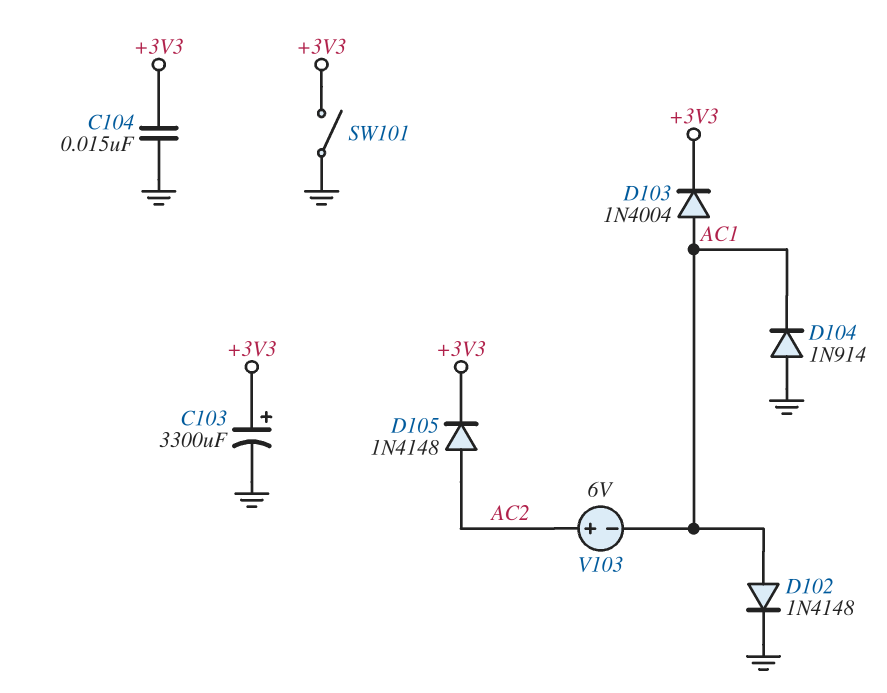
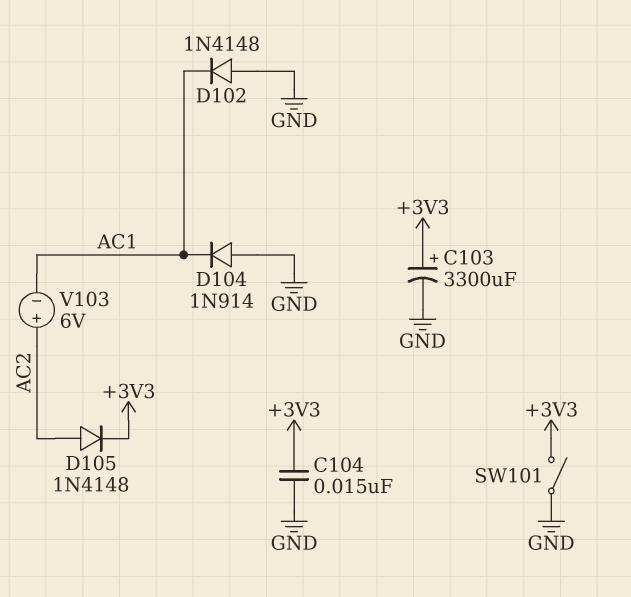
D102: diode 1N4148 (A AC1, K GND) -> diode 1N4148 (A GND, K AC1)
D103: diode 1N4004 (A AC1, K +3V3) -> none

